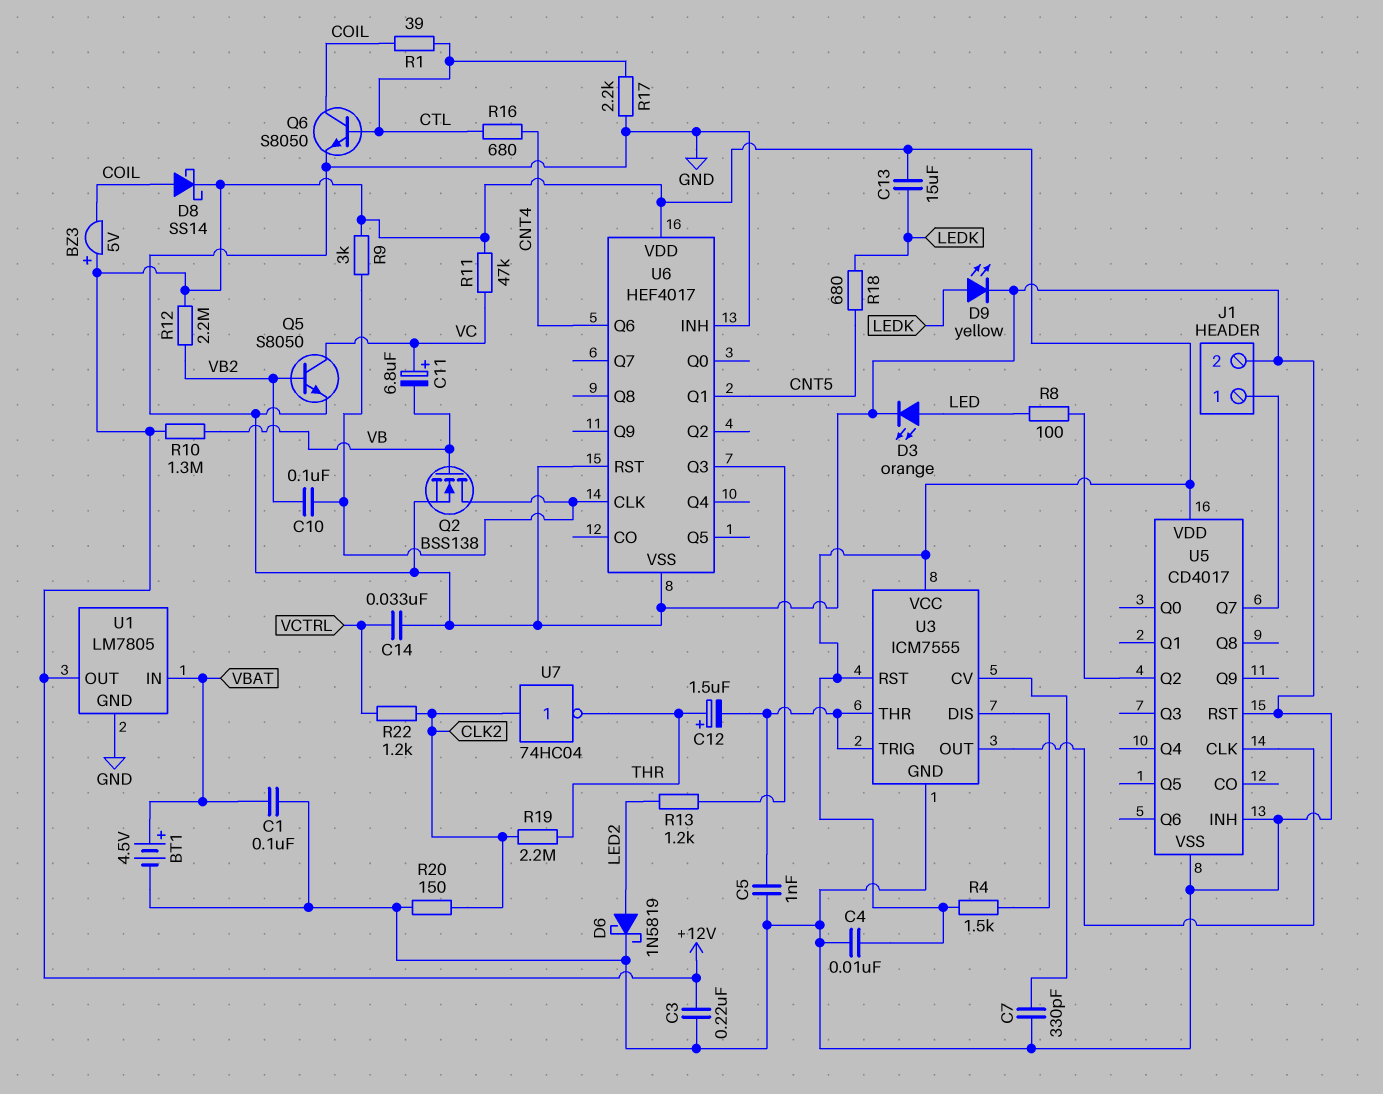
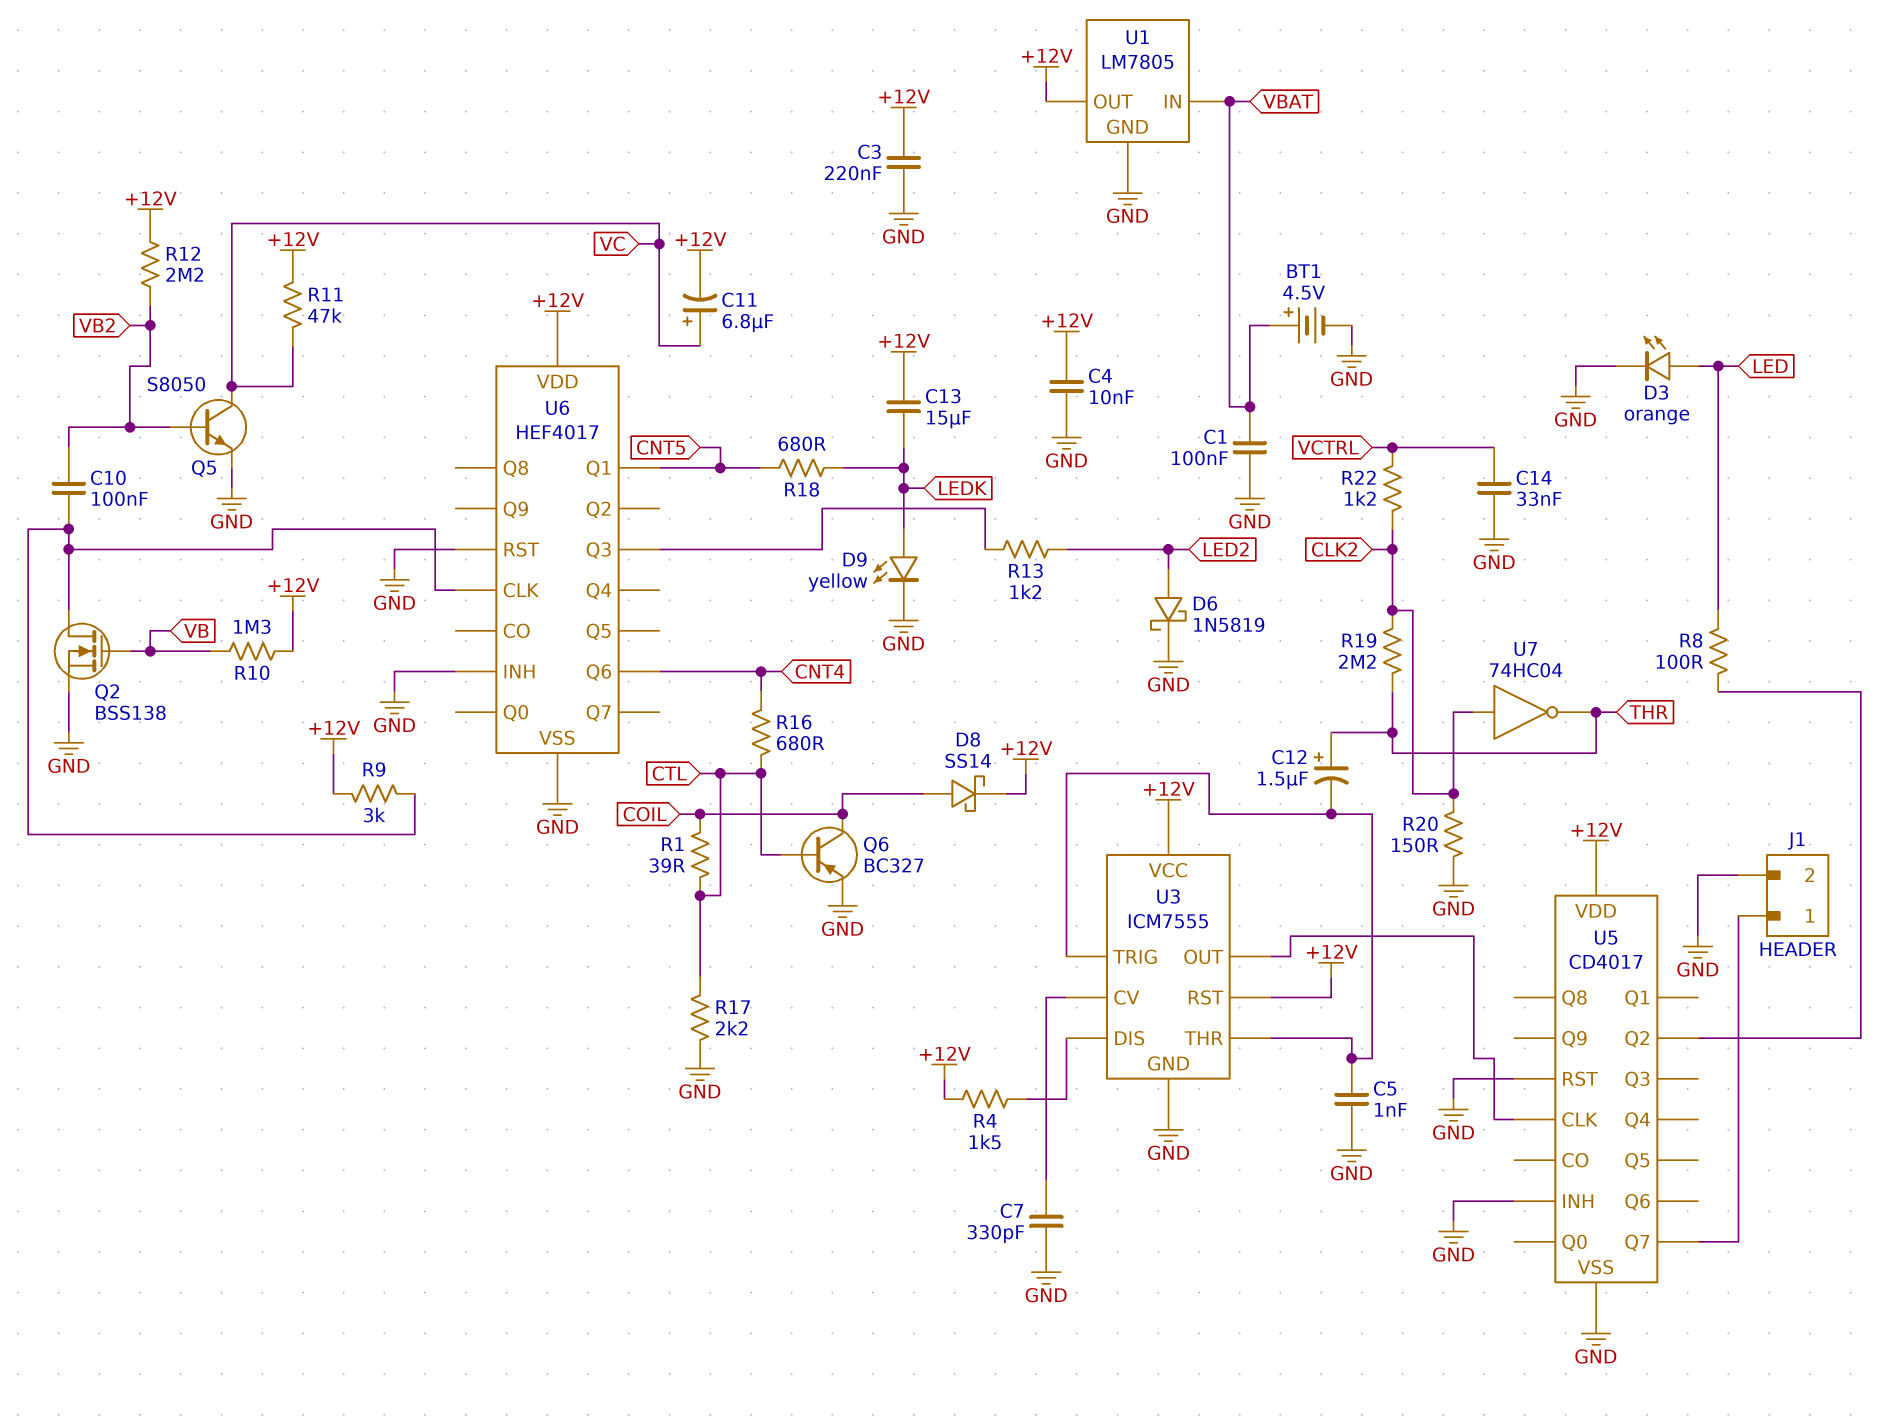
BZ3: buzzer 5V (plus +12V, minus COIL) -> none
C11: 6.8uF (plus VC, minus VB) -> 6.8uF (plus VC, minus +12V)
Q6: NPN S8050 (B CTL, C COIL, E GND) -> PNP BC327 (B CTL, C COIL, E GND)

